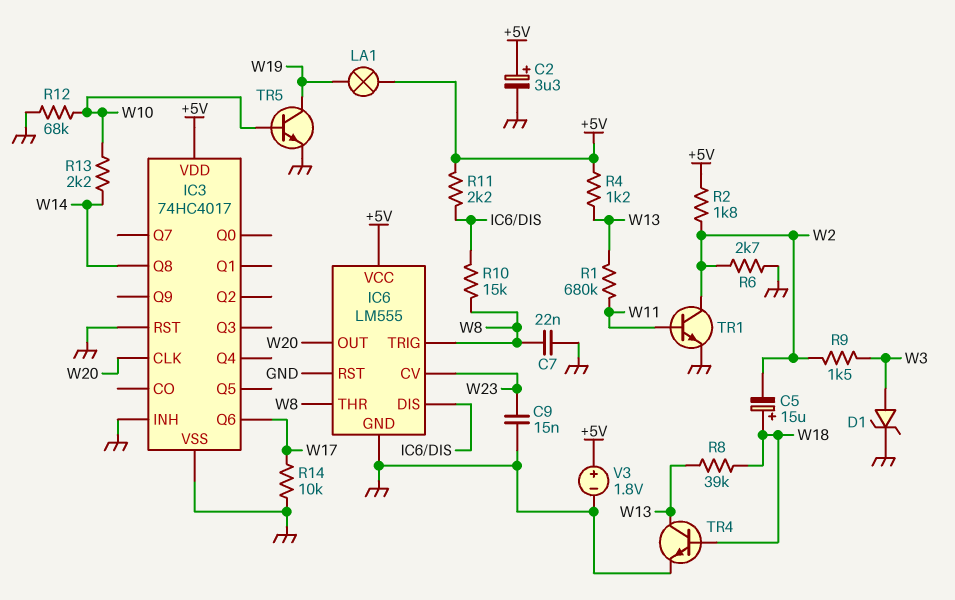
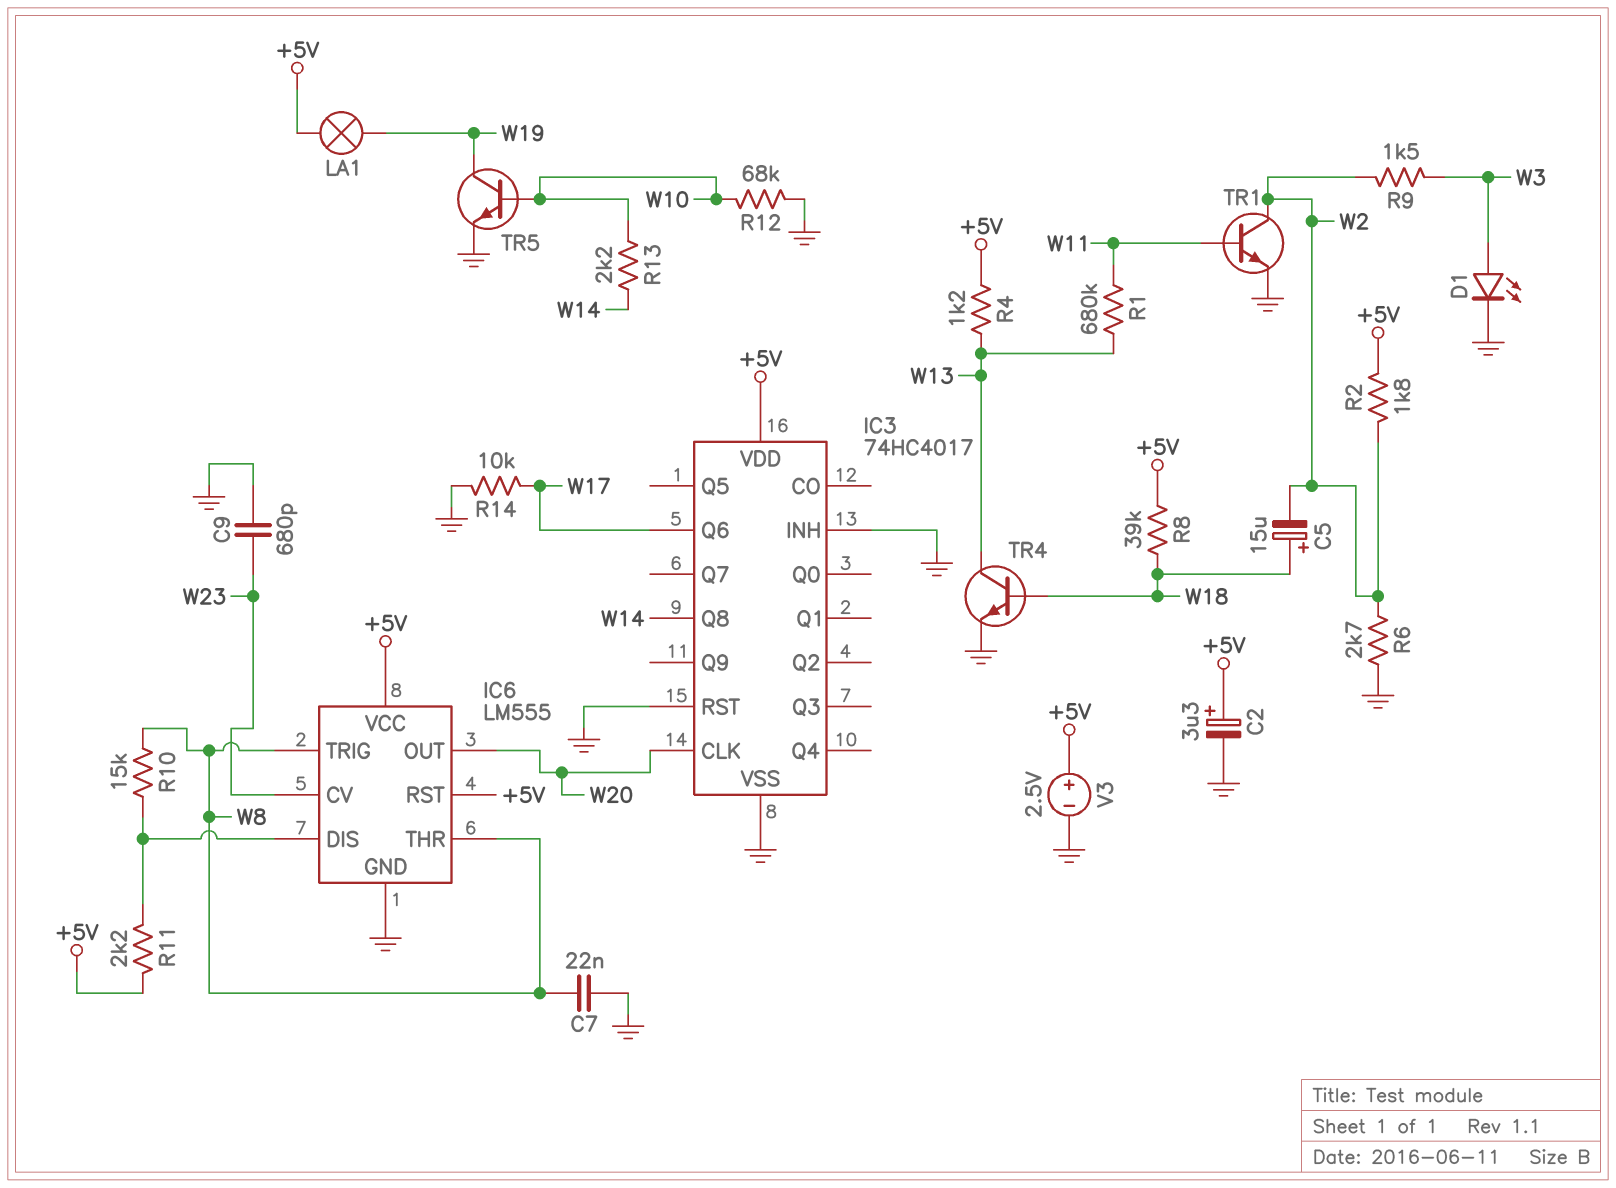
C9: 15nF (GND, W23) -> 680pF (GND, W23)
D1: zener (A W3, K GND) -> LED (A W3, K GND)
IC6 pin RST: GND -> +5V
R8: 39k (W13, W18) -> 39k (+5V, W18)
V3: 1.8V (plus +5V, minus GND) -> 2.5V (plus +5V, minus GND)

